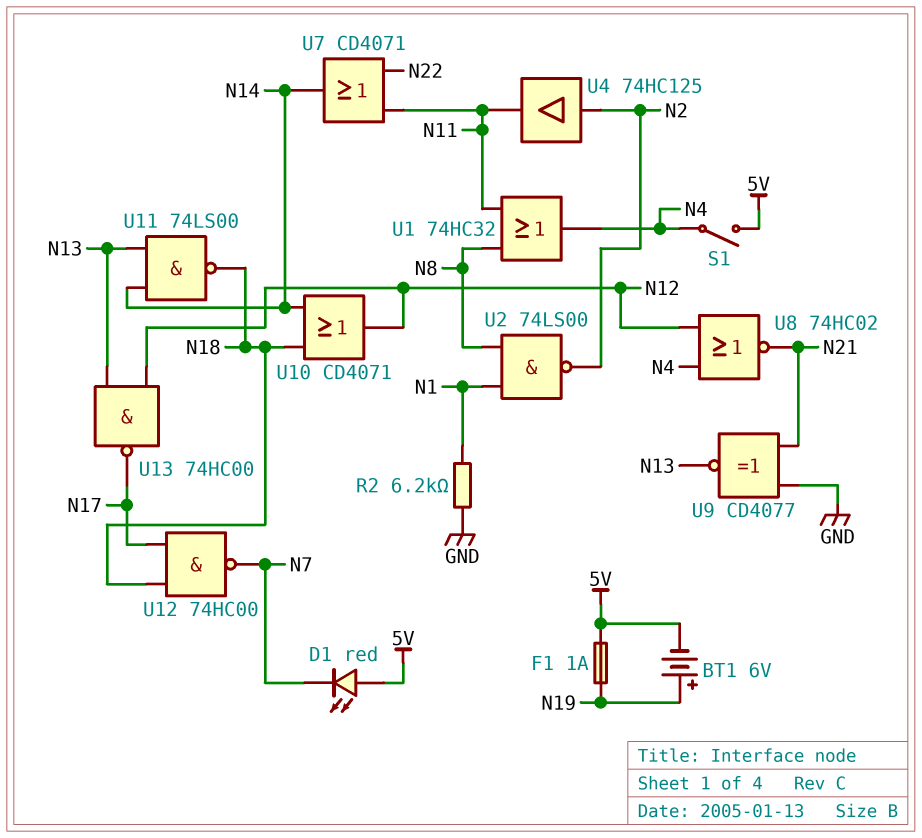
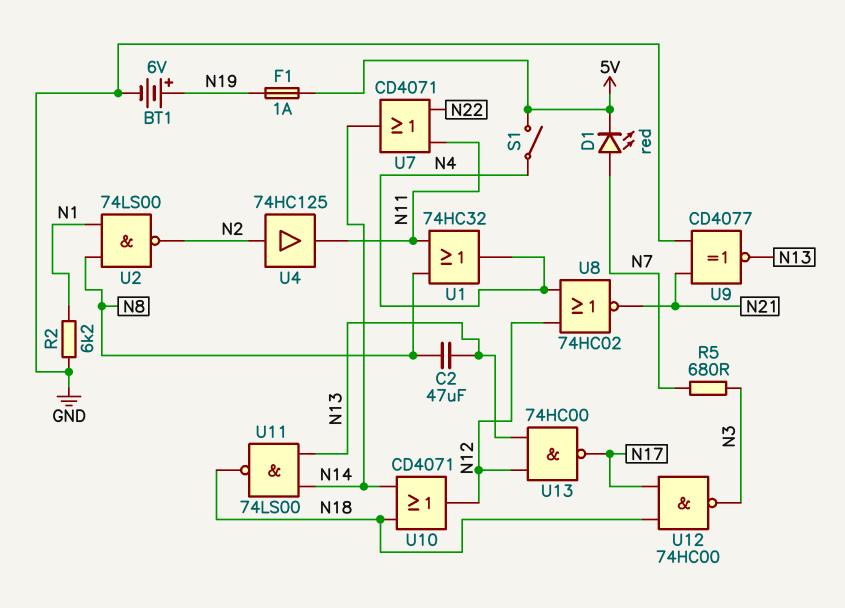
BT1: 6V (plus N19, minus 5V) -> 6V (plus N19, minus GND)
C2: none -> 47uF (N8, N13)
D1: LED red (A 5V, K N7) -> LED red (A N7, K 5V)
R5: none -> 680 (N3, N7)
U12: NAND 74HC00 (in N17, in N18, out N7) -> NAND 74HC00 (in N17, in N18, out N3)

